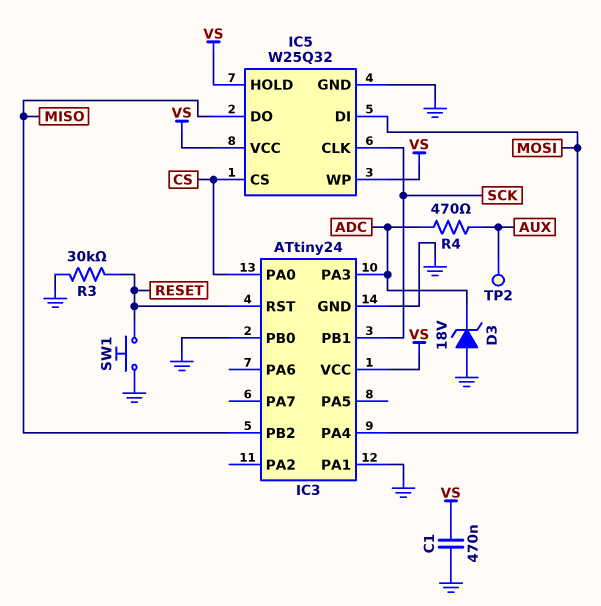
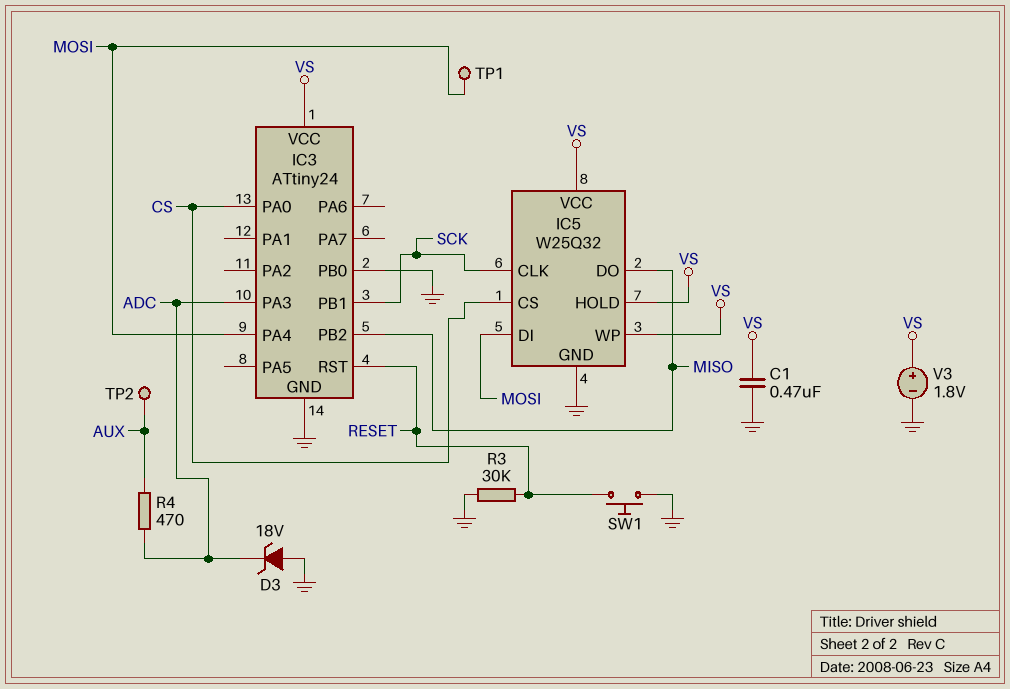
IC3 pin PA1: GND -> none
TP1: none -> test point (MOSI)
V3: none -> 1.8V (plus VS, minus GND)

